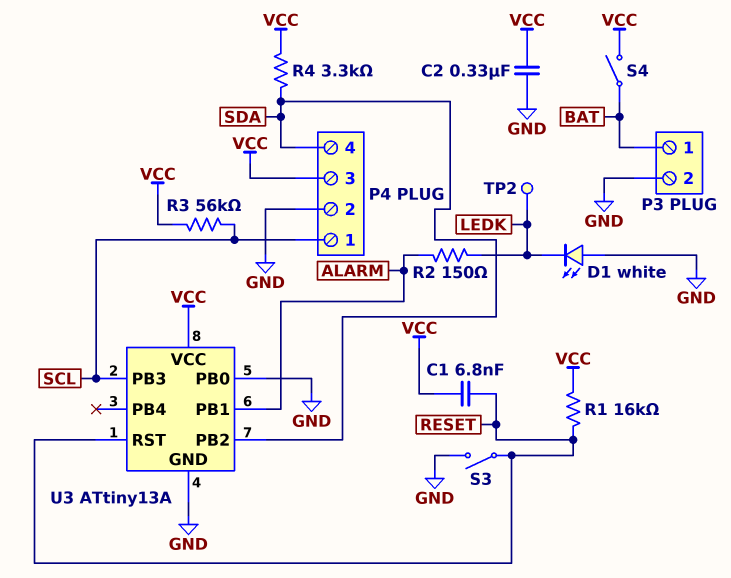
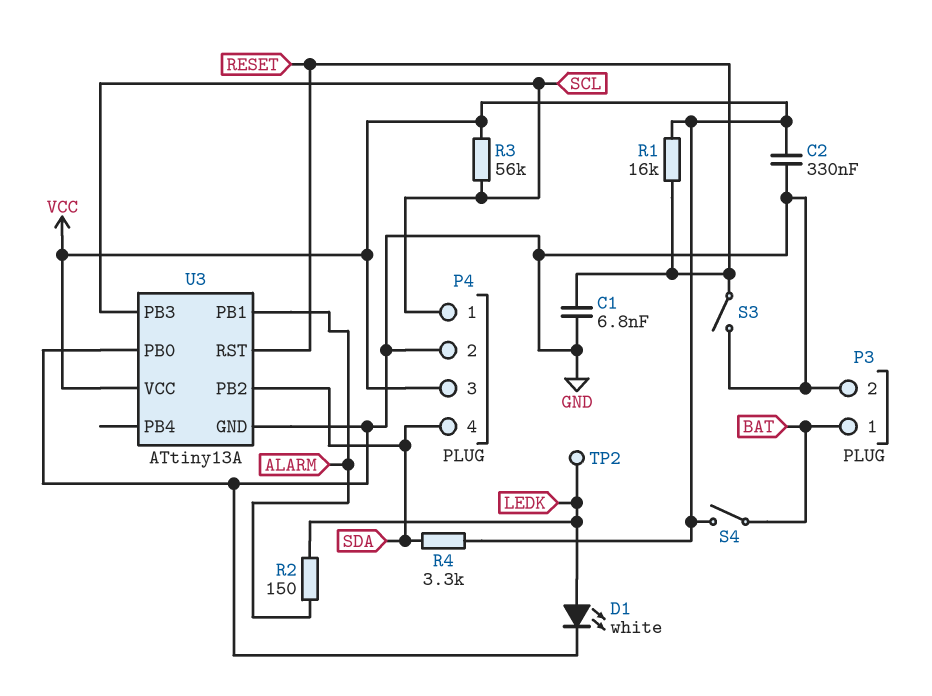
C1: 6.8nF (RESET, VCC) -> 6.8nF (GND, RESET)
D1: LED white (A GND, K LEDK) -> LED white (A LEDK, K GND)

